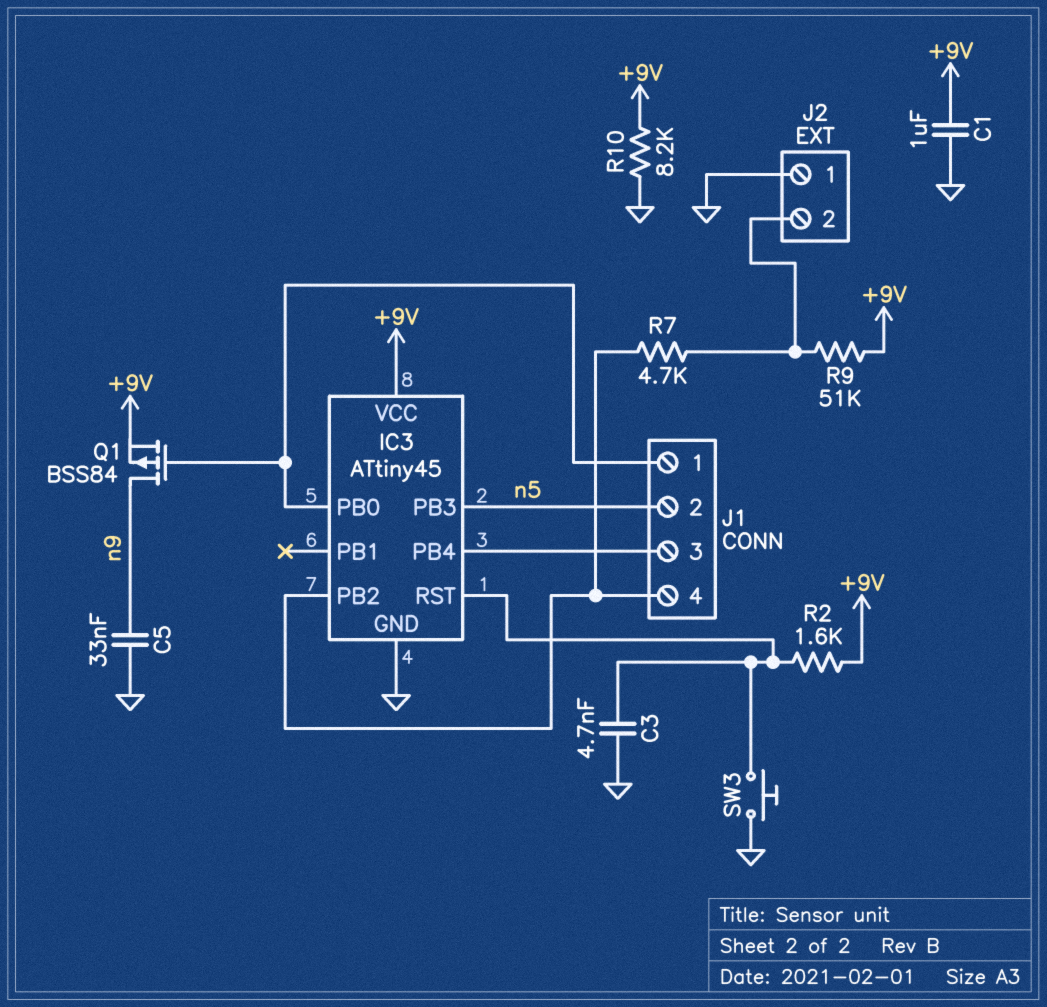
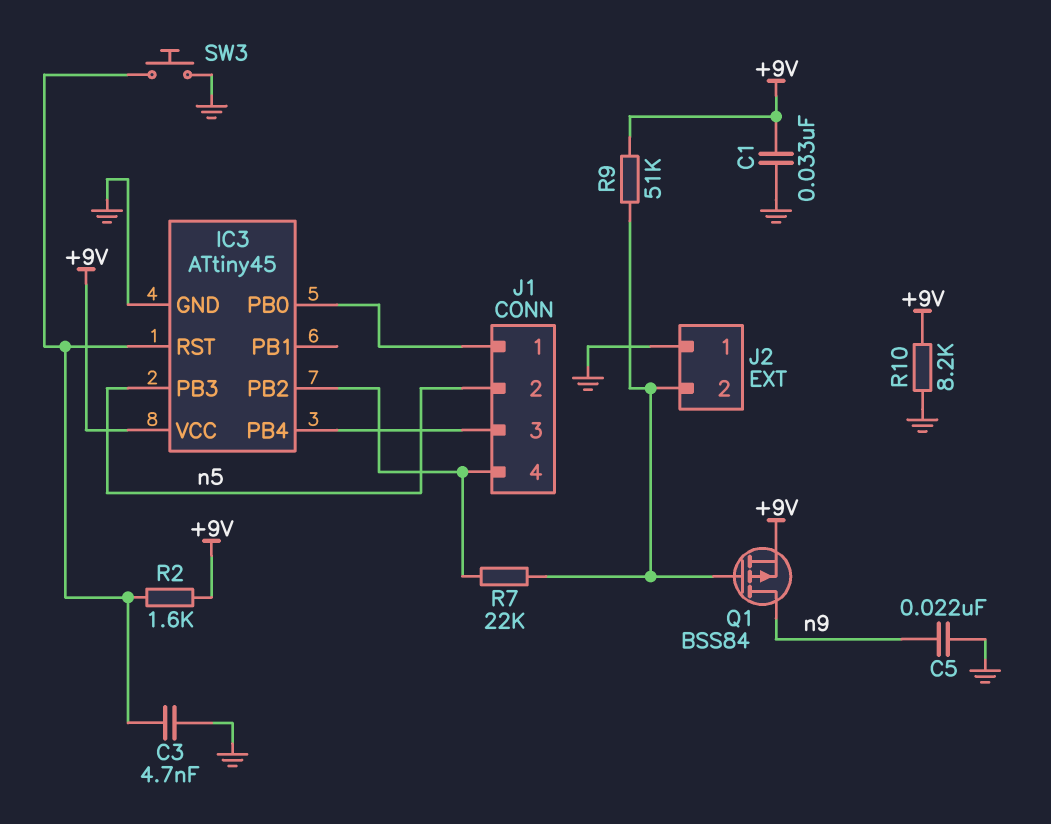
C1: 1uF (+9V, GND) -> 33nF (+9V, GND)
C5: 33nF (GND, n9) -> 22nF (GND, n9)
Q1: PMOS BSS84 (G IC3/PB0, D n9, S +9V) -> PMOS BSS84 (G J2/2, D n9, S +9V)
R7: 4.7k (IC3/PB2, J2/2) -> 22k (IC3/PB2, J2/2)

